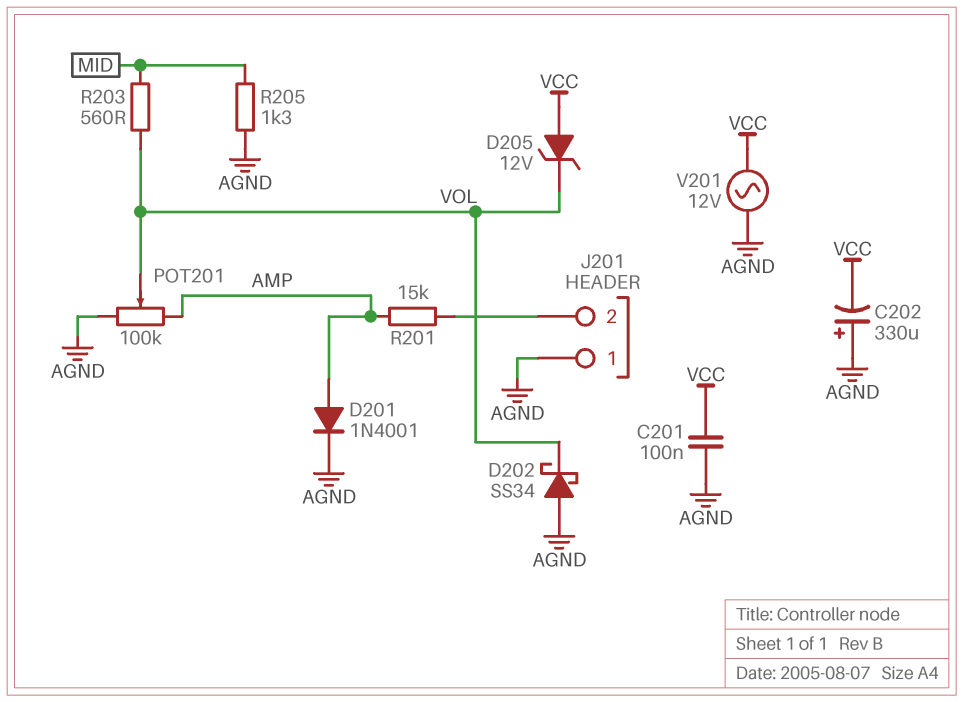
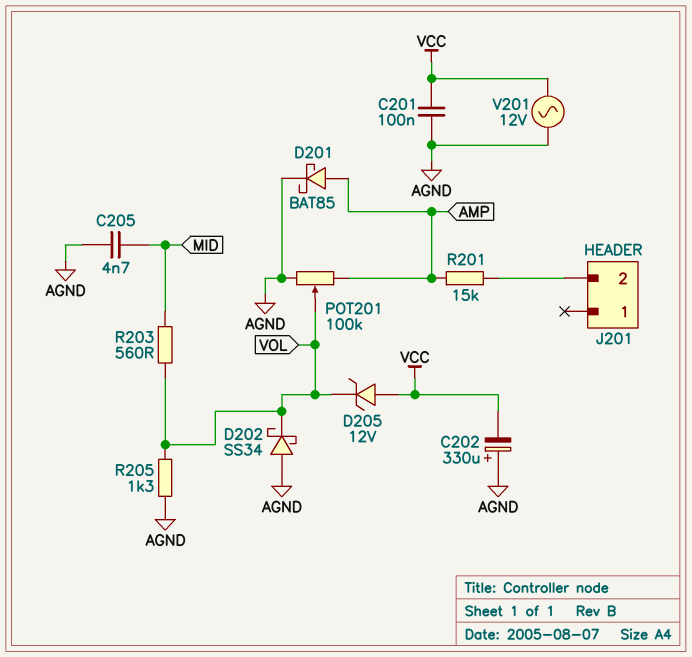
C205: none -> 4.7nF (AGND, MID)
D201: diode 1N4001 (A AMP, K AGND) -> schottky BAT85 (A AMP, K AGND)
J201 pin 1: AGND -> none
R205: 1.3k (AGND, MID) -> 1.3k (AGND, VOL)

